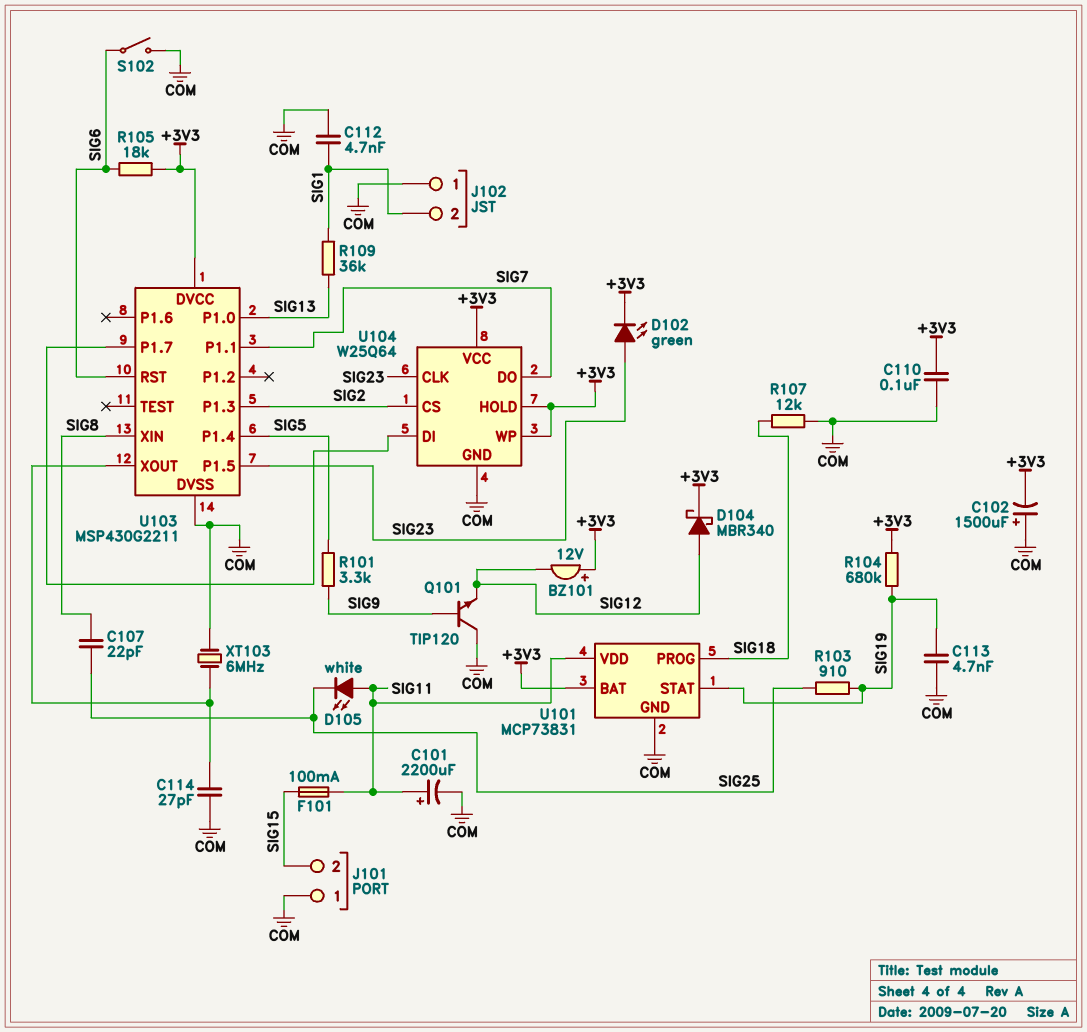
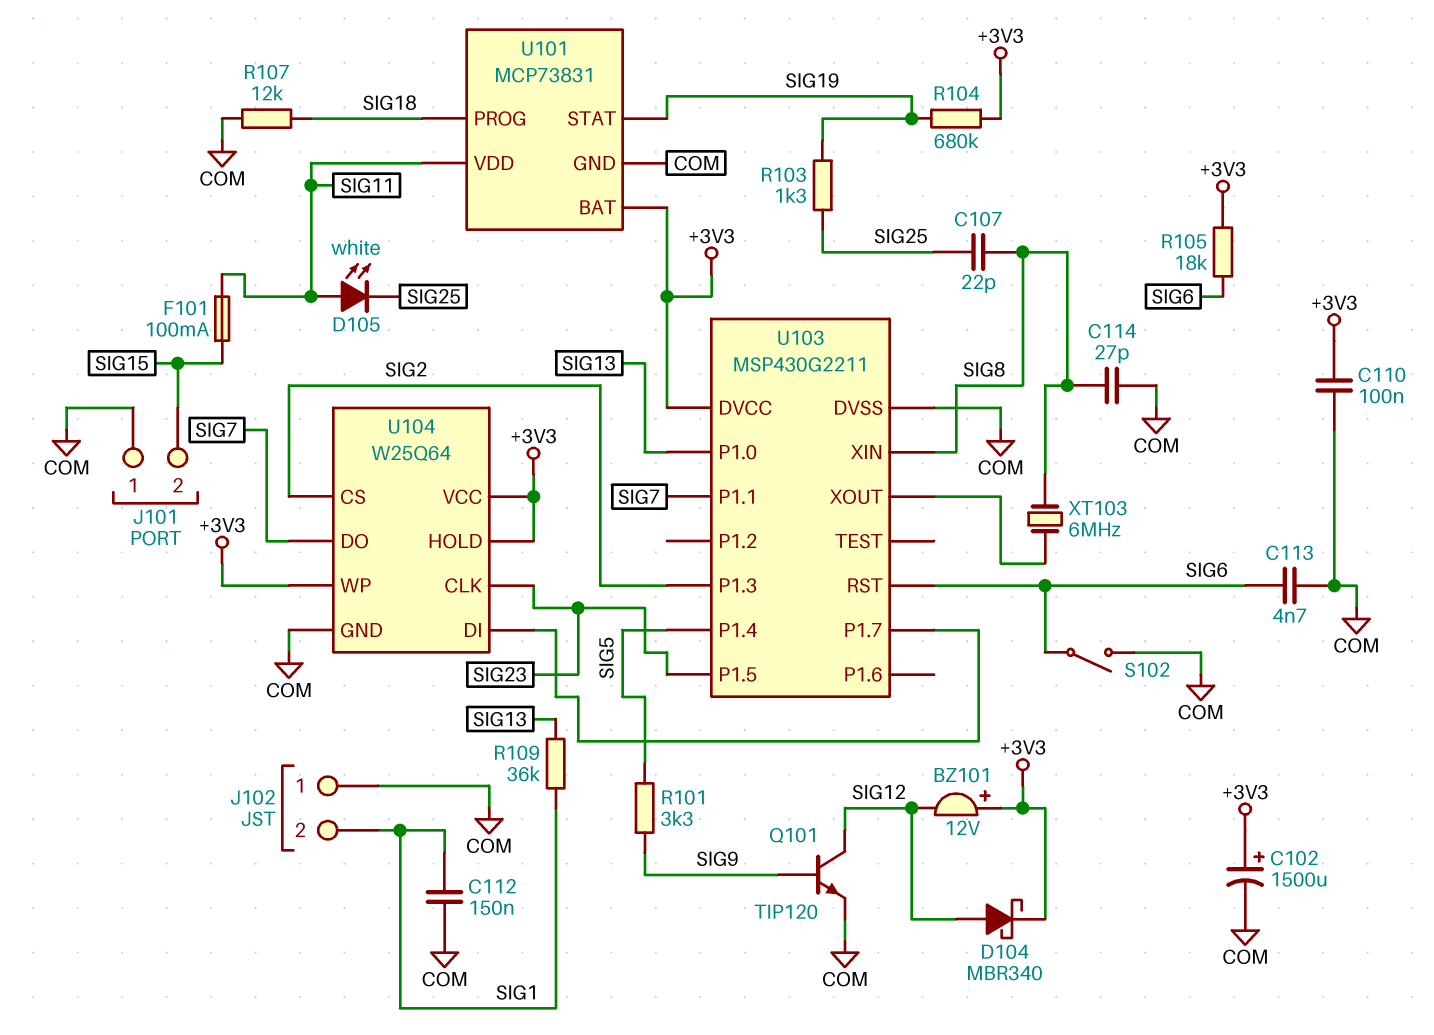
C101: 2200uF (plus SIG11, minus COM) -> none
C102: 1500uF (plus COM, minus +3V3) -> 1500uF (plus +3V3, minus COM)
C112: 4.7nF (COM, SIG1) -> 150nF (COM, SIG1)
C113: 4.7nF (COM, SIG19) -> 4.7nF (COM, SIG6)
C114: 27pF (COM, U103/XOUT) -> 27pF (COM, SIG8)
D102: LED green (A SIG23, K +3V3) -> none
Q101: NPN TIP120 (B SIG9, C COM, E SIG12) -> NPN TIP120 (B SIG9, C SIG12, E COM)
R103: 910 (SIG19, SIG25) -> 1.3k (SIG19, SIG25)
XT103: 6MHz (COM, U103/XOUT) -> 6MHz (SIG8, U103/XOUT)

